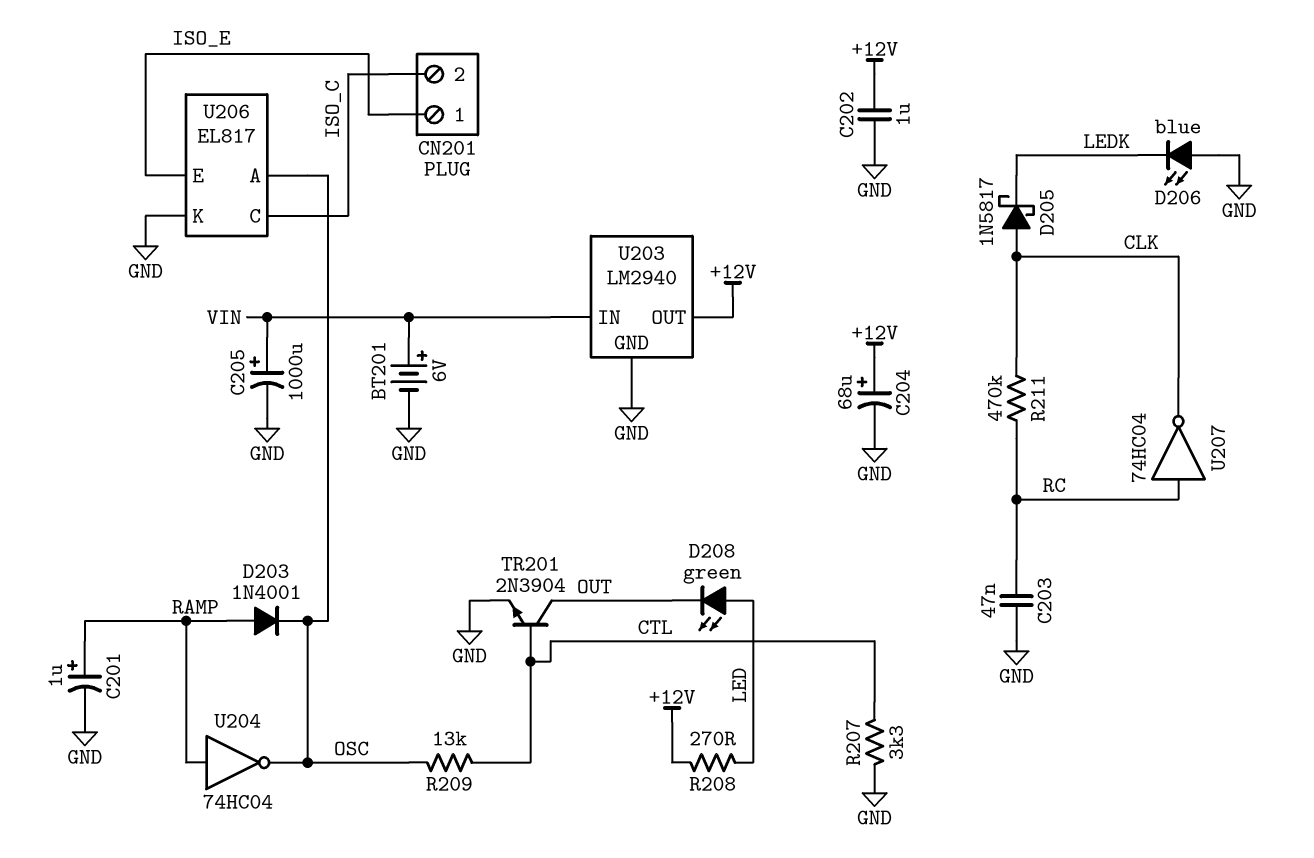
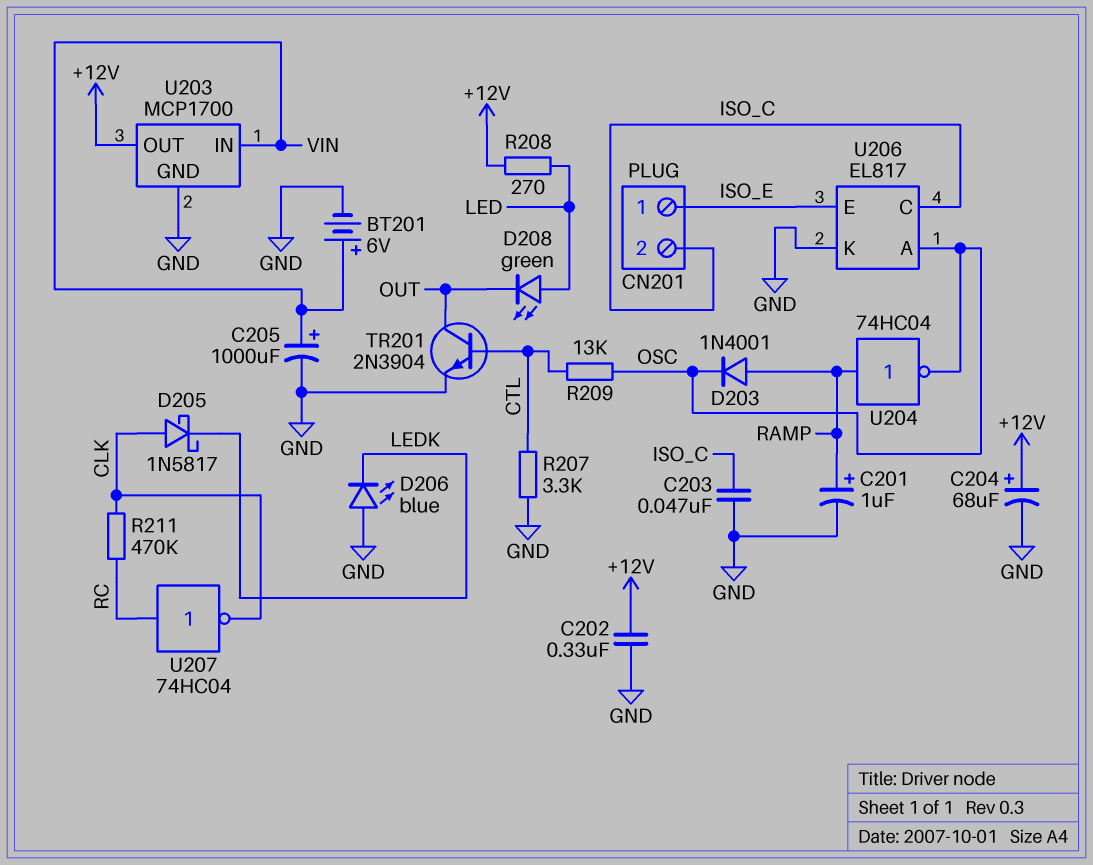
C202: 1uF (+12V, GND) -> 330nF (+12V, GND)
C203: 47nF (GND, RC) -> 47nF (GND, ISO_C)
U203: LM2940 -> MCP1700

